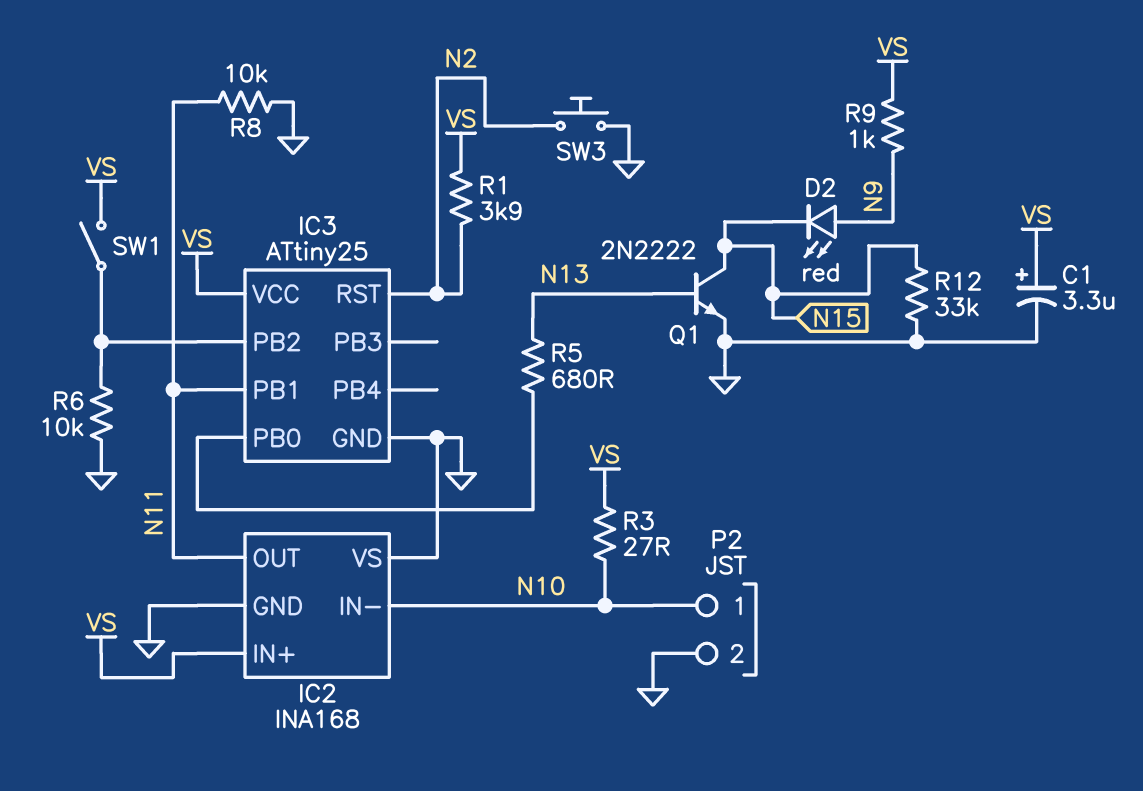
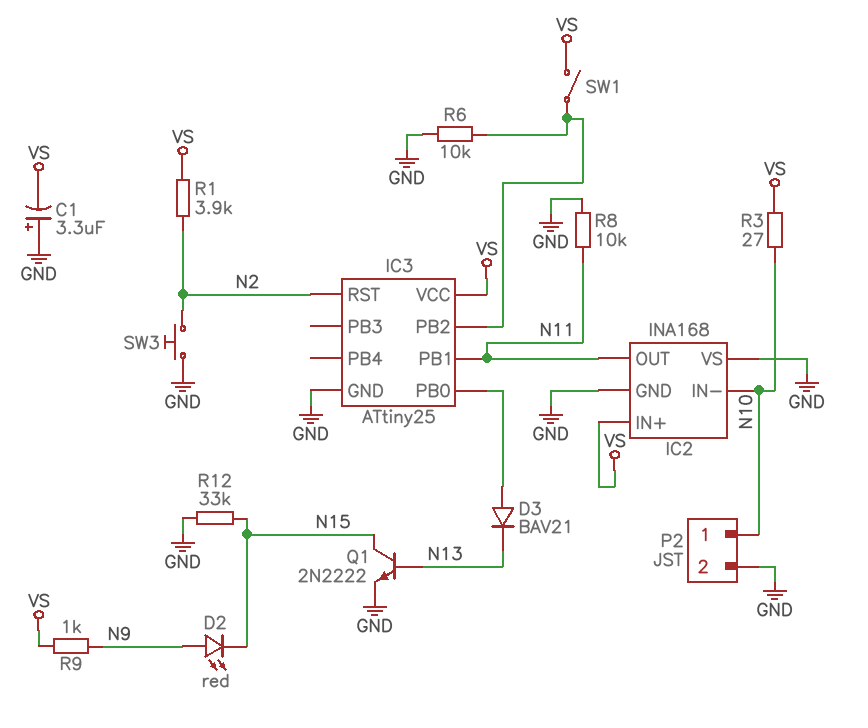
C1: 3.3uF (plus VS, minus GND) -> 3.3uF (plus GND, minus VS)
D3: none -> diode BAV21 (A IC3/PB0, K N13)
R5: 680 (IC3/PB0, N13) -> none

